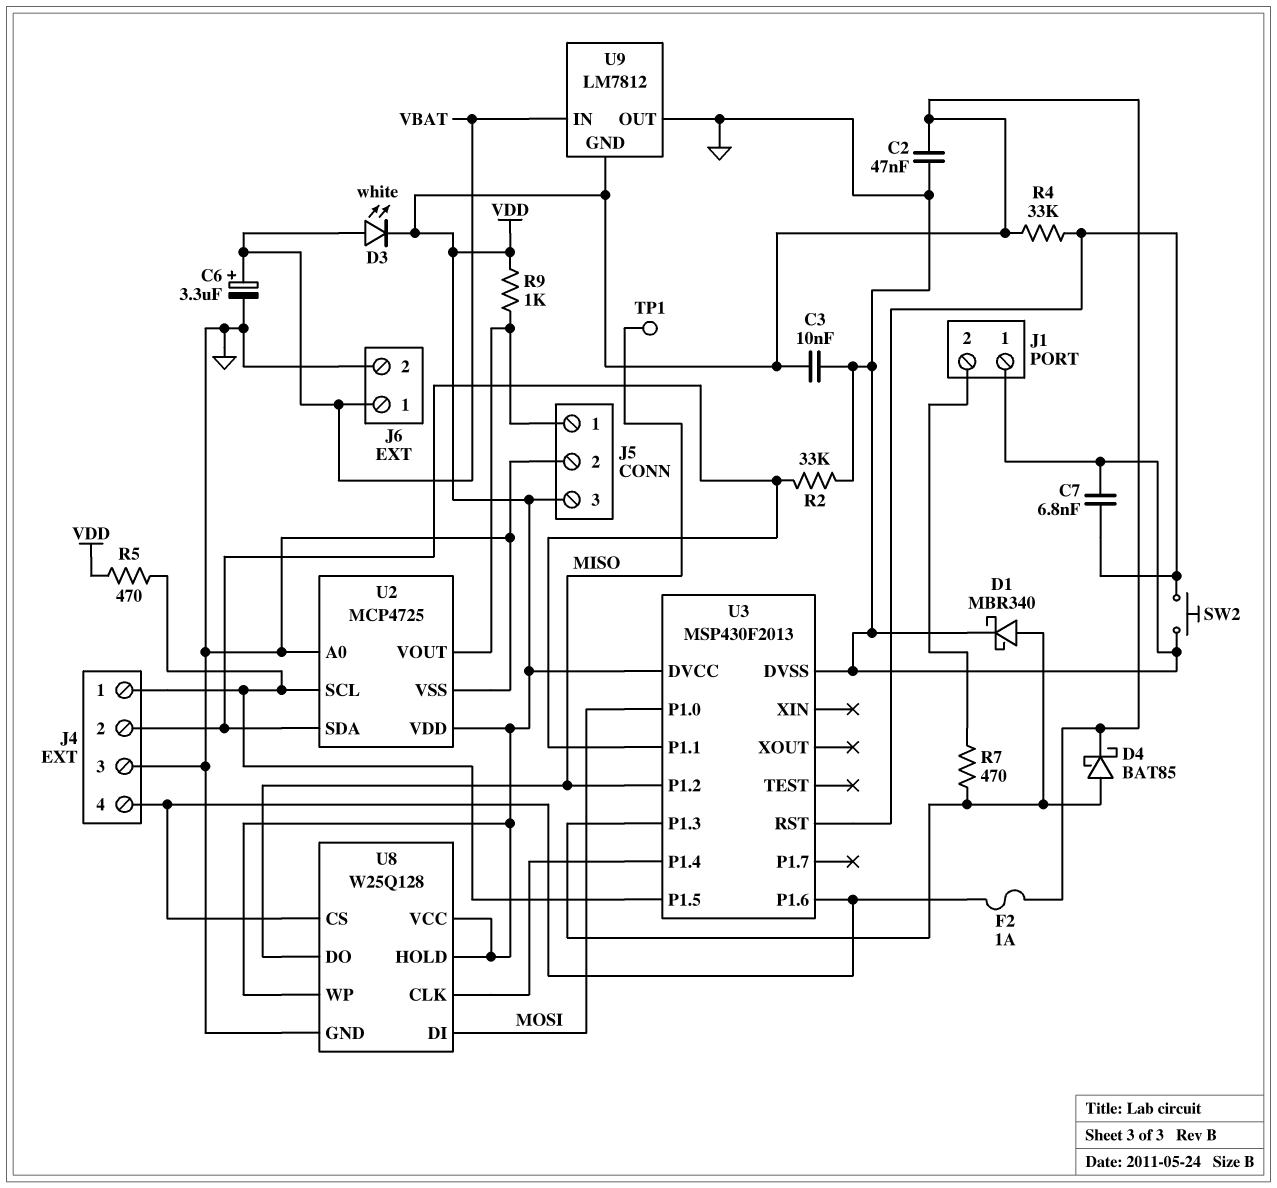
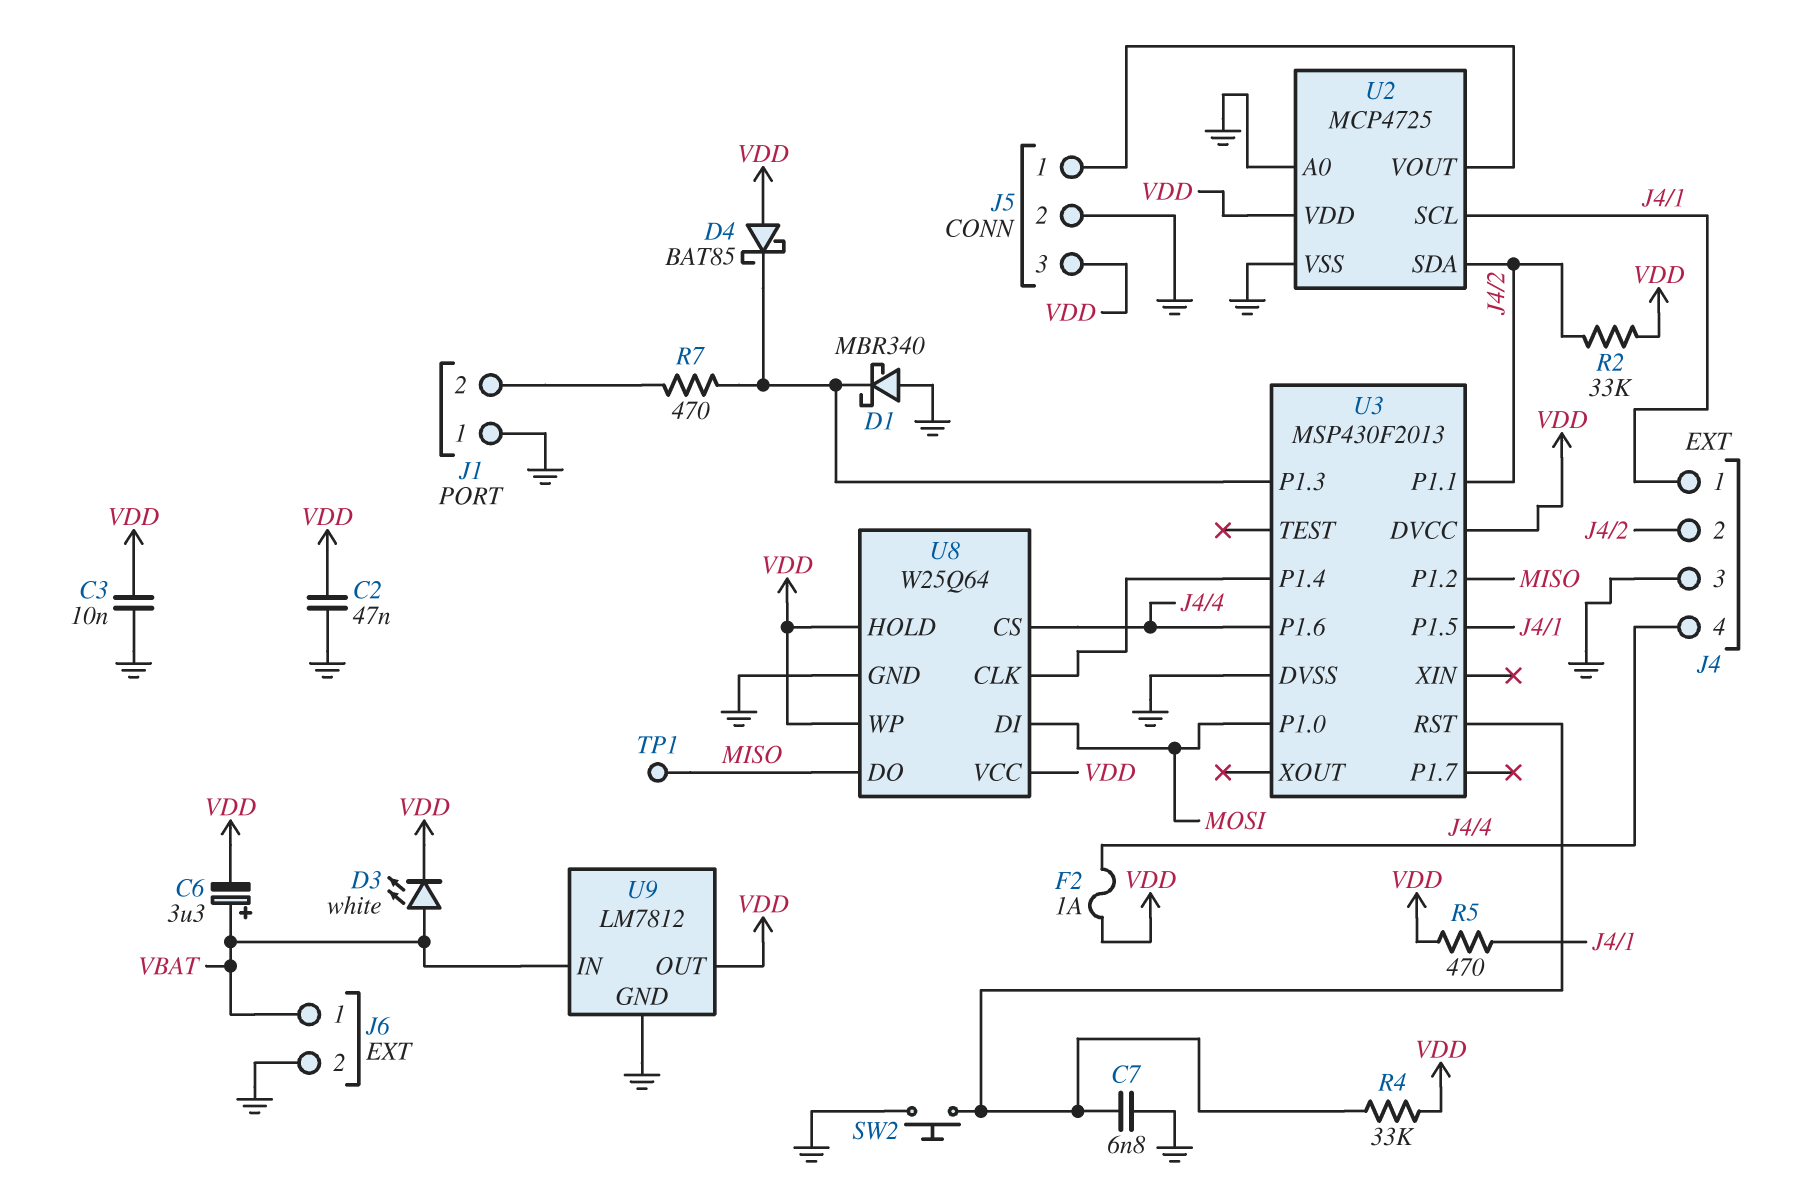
C6: 3.3uF (plus VBAT, minus GND) -> 3.3uF (plus VBAT, minus VDD)
D1: schottky MBR340 (A U3/P1.3, K GND) -> schottky MBR340 (A GND, K U3/P1.3)
D4: schottky BAT85 (A U3/P1.3, K VDD) -> schottky BAT85 (A VDD, K U3/P1.3)
R2: 33k (GND, J4/2) -> 33k (J4/2, VDD)
R9: 1k (J5/1, VDD) -> none
U8: W25Q128 -> W25Q64
U9 pin GND: VDD -> GND
U9 pin OUT: GND -> VDD

